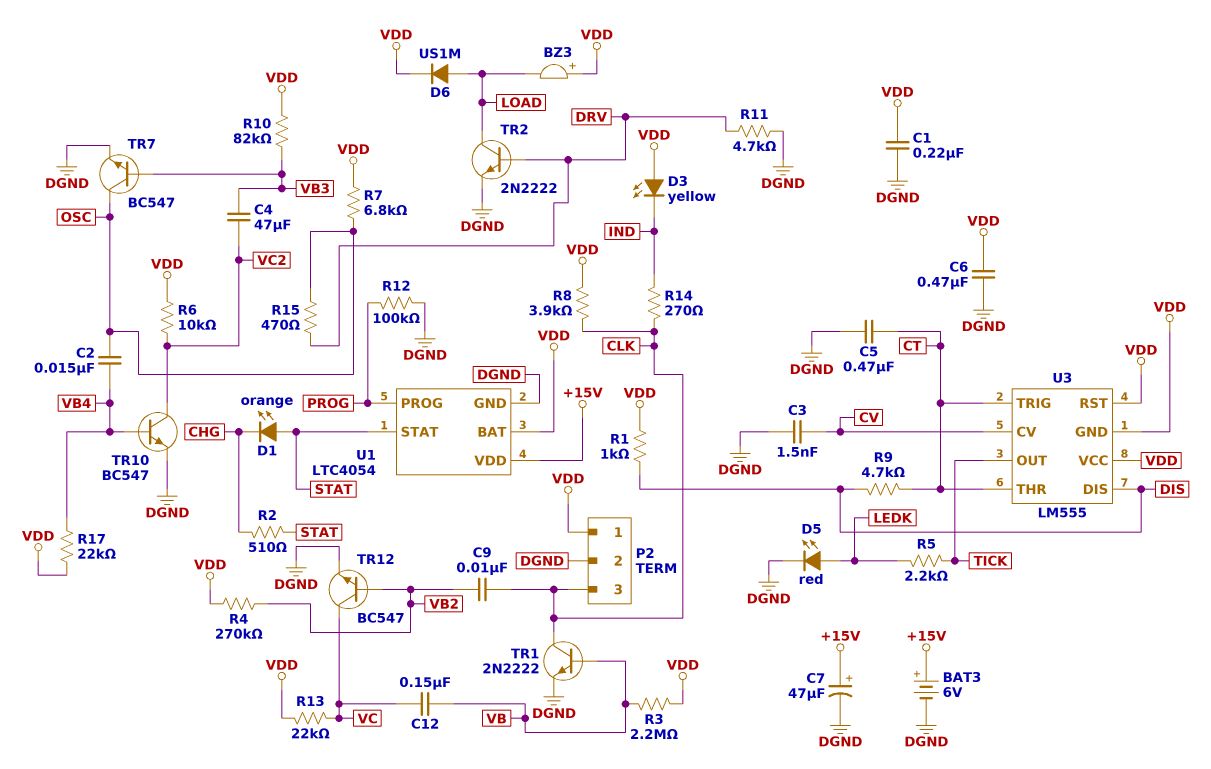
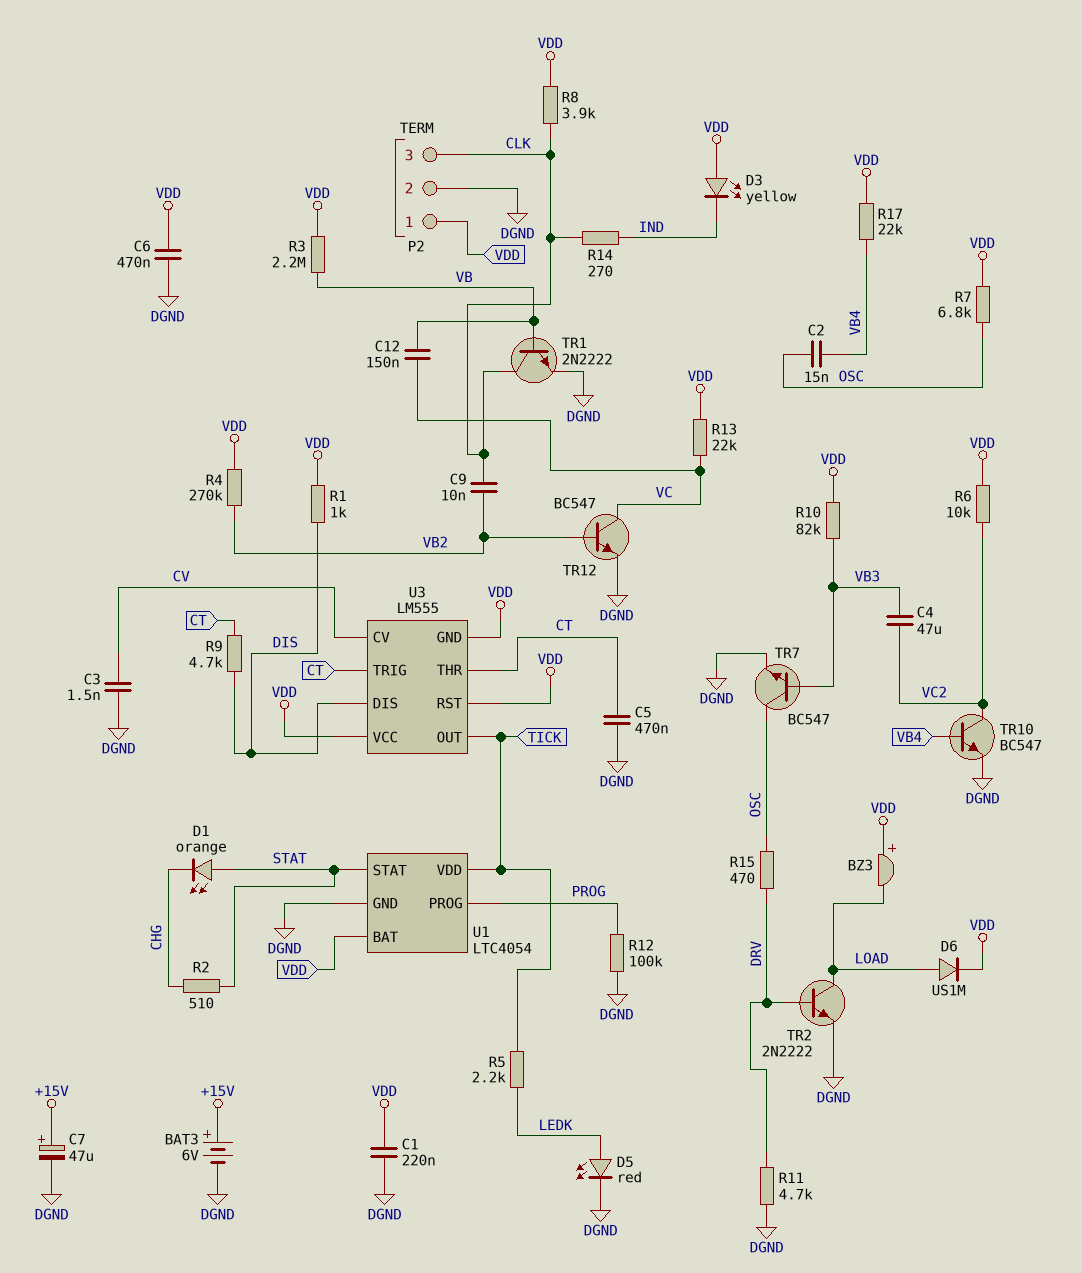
U1 pin VDD: +15V -> TICK

